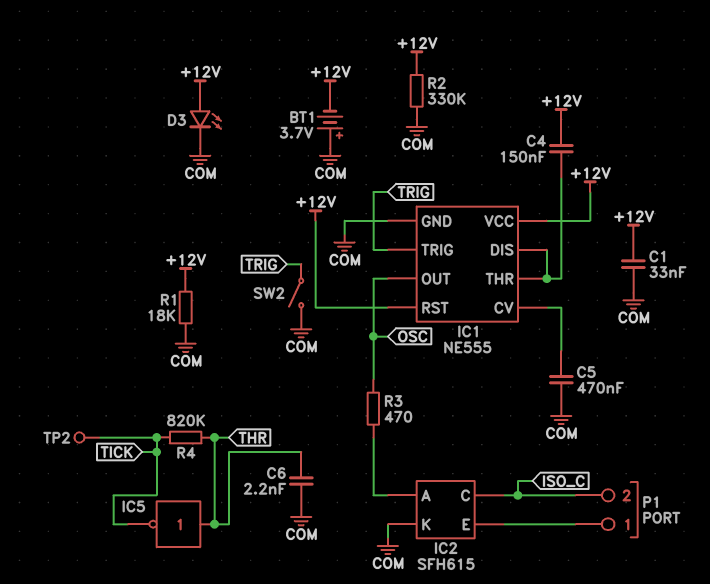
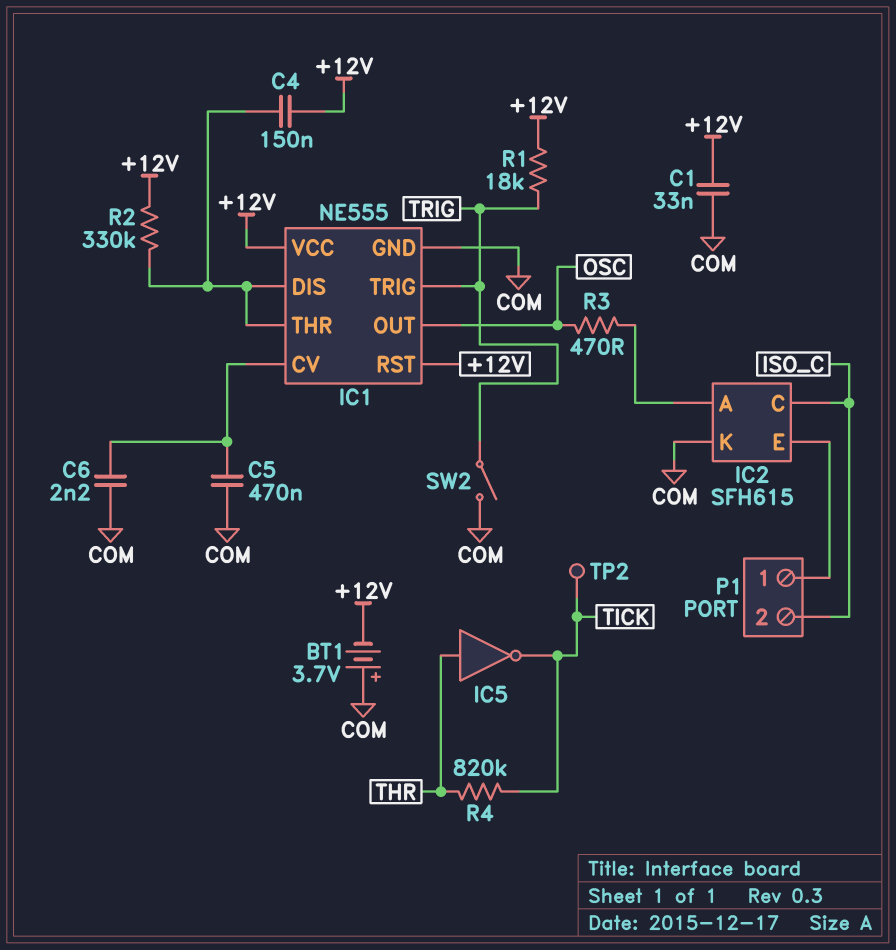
C6: 2.2nF (COM, THR) -> 2.2nF (COM, IC1/CV)
D3: LED (A +12V, K COM) -> none
R1: 18k (+12V, COM) -> 18k (+12V, TRIG)
R2: 330k (+12V, COM) -> 330k (+12V, IC1/DIS)

